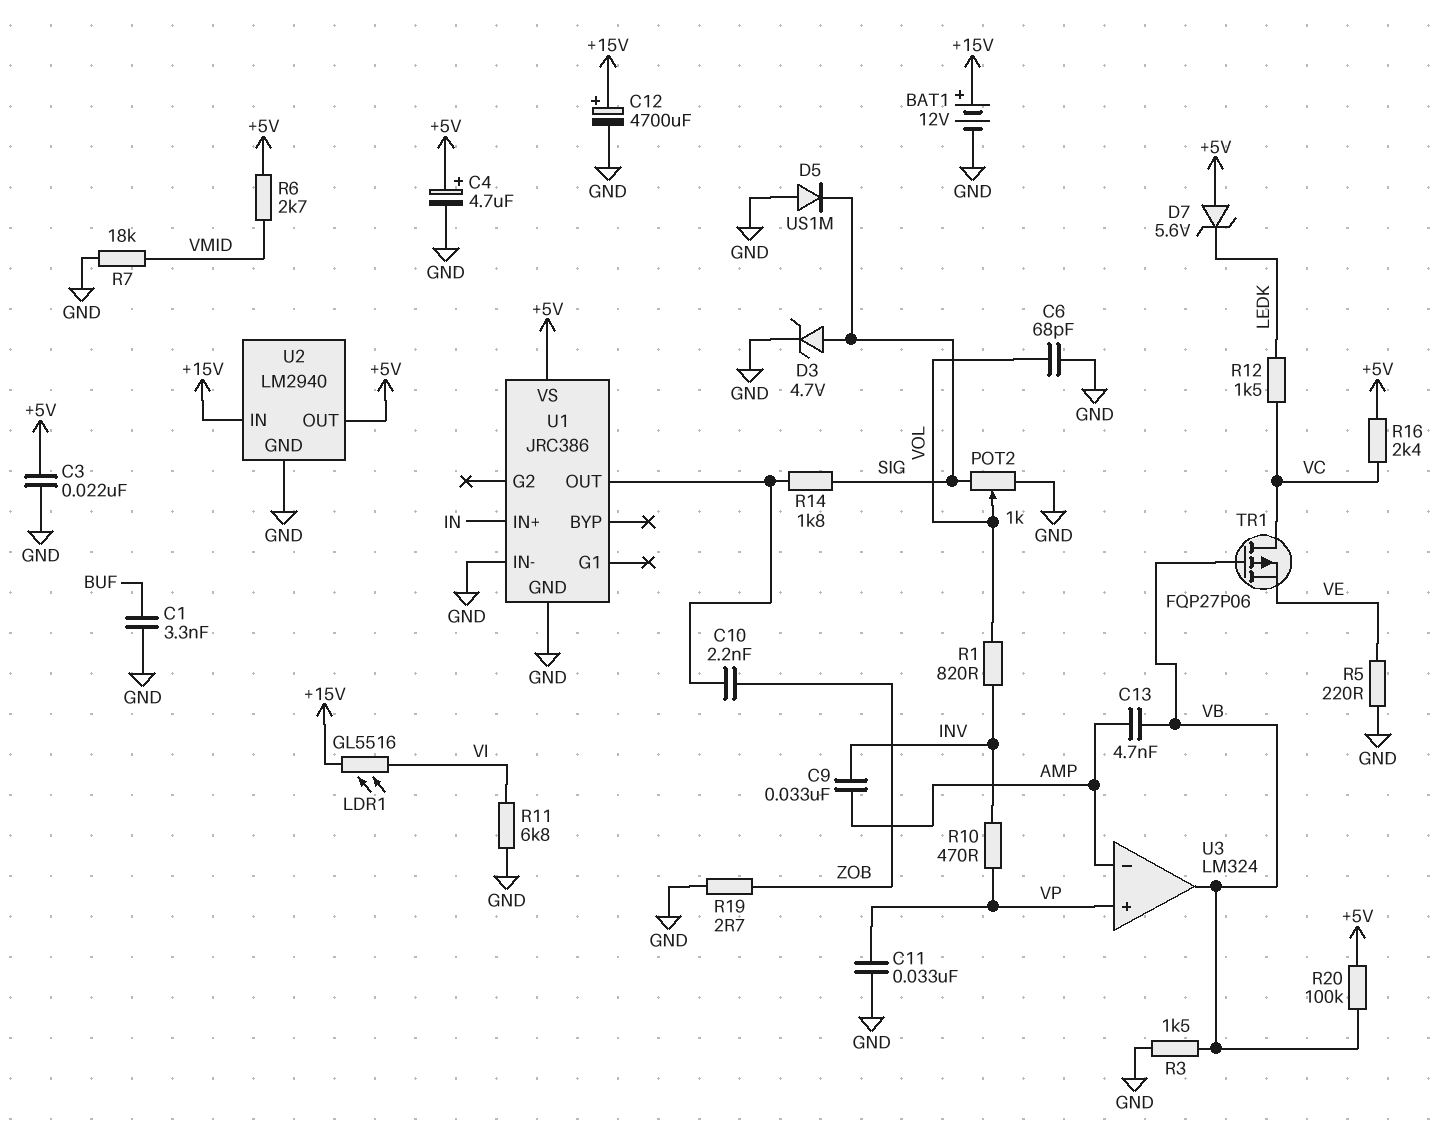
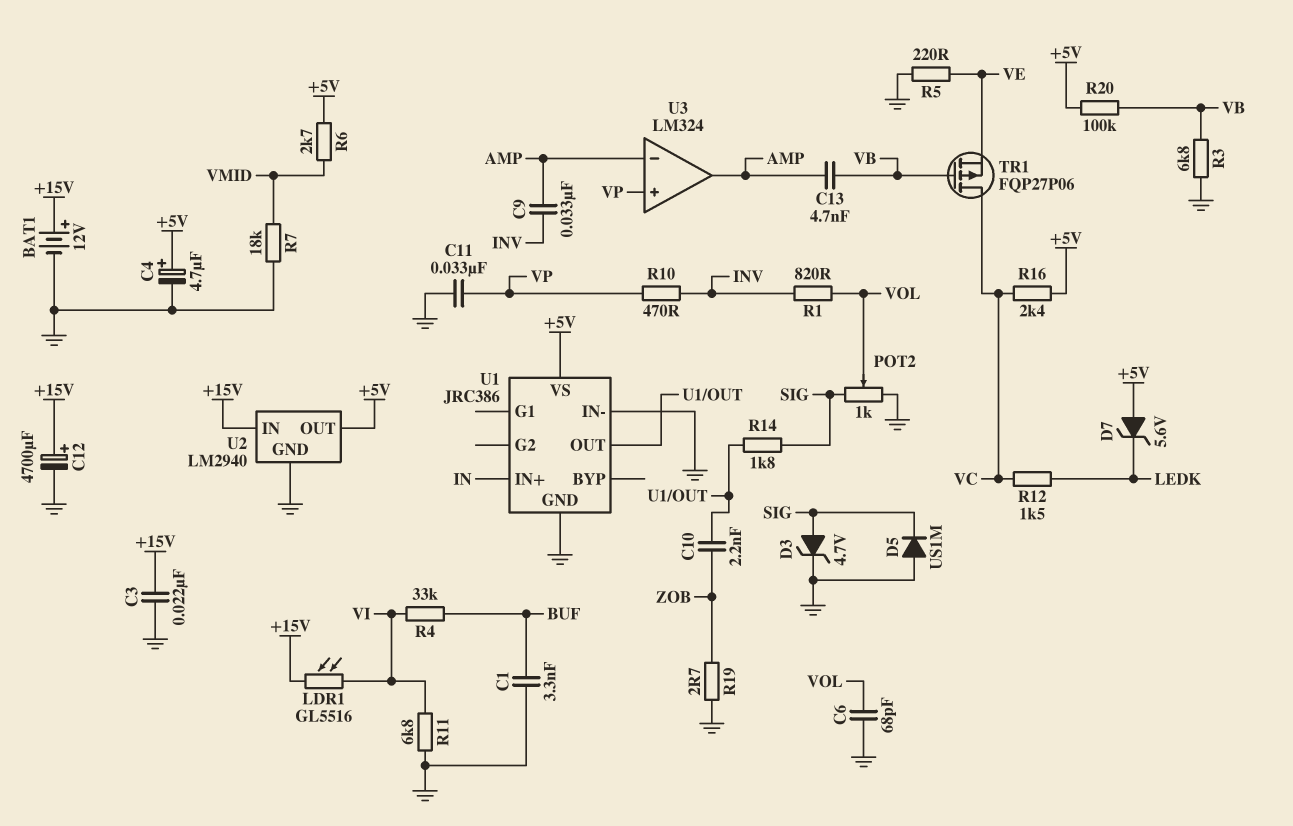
C3: 22nF (+5V, GND) -> 22nF (+15V, GND)
R3: 1.5k (GND, VB) -> 6.8k (GND, VB)
R4: none -> 33k (BUF, VI)
U3 pin out: VB -> AMP

